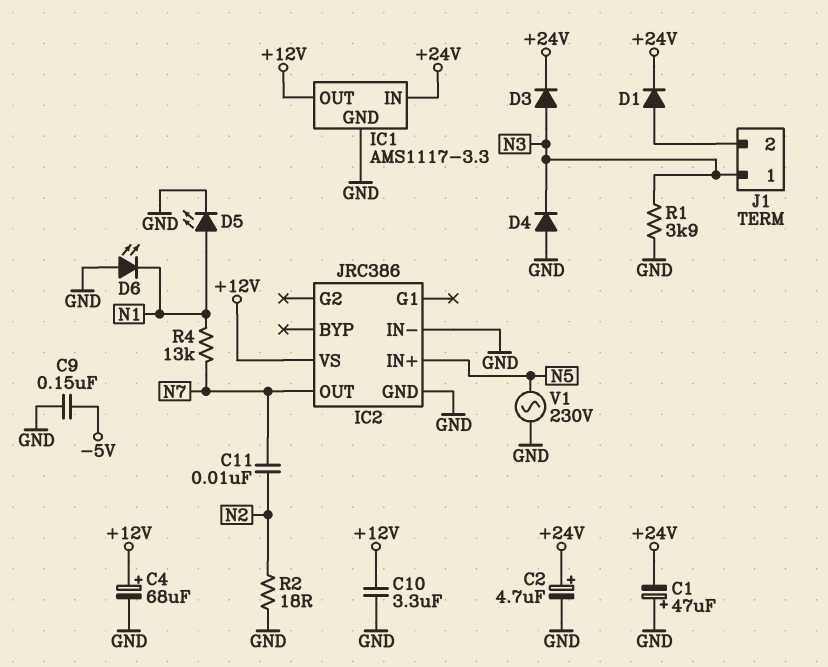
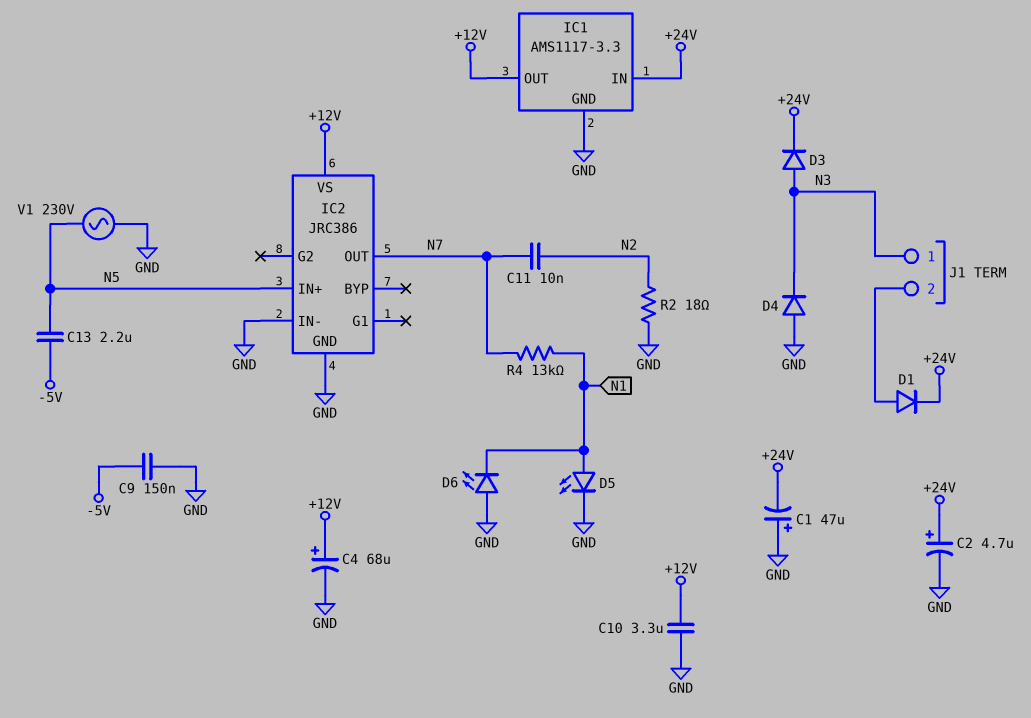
C13: none -> 2.2uF (-5V, N5)
R1: 3.9k (GND, N3) -> none

